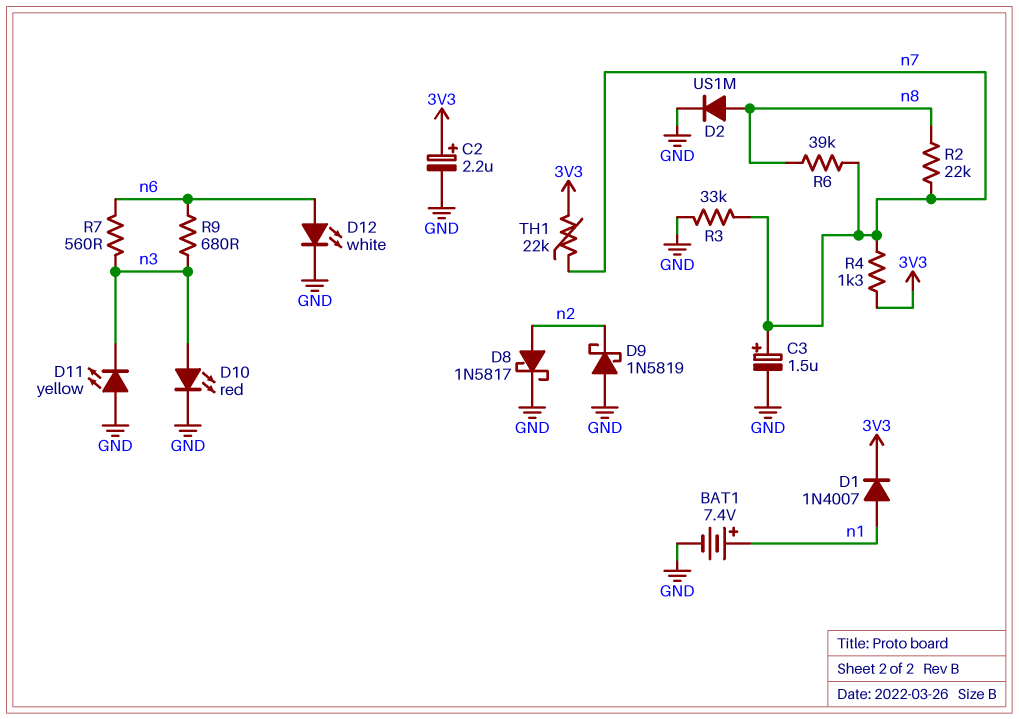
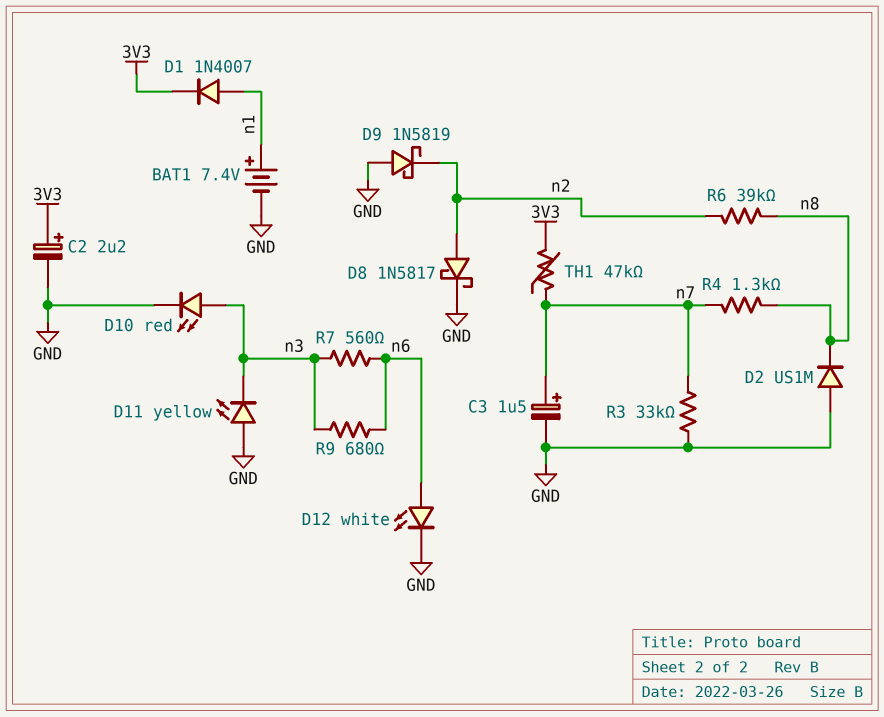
D2: diode US1M (A n8, K GND) -> diode US1M (A GND, K n8)
R2: 22k (n7, n8) -> none
R4: 1.3k (3V3, n7) -> 1.3k (n7, n8)
R6: 39k (n7, n8) -> 39k (n2, n8)
TH1: 22k (3V3, n7) -> 47k (3V3, n7)

